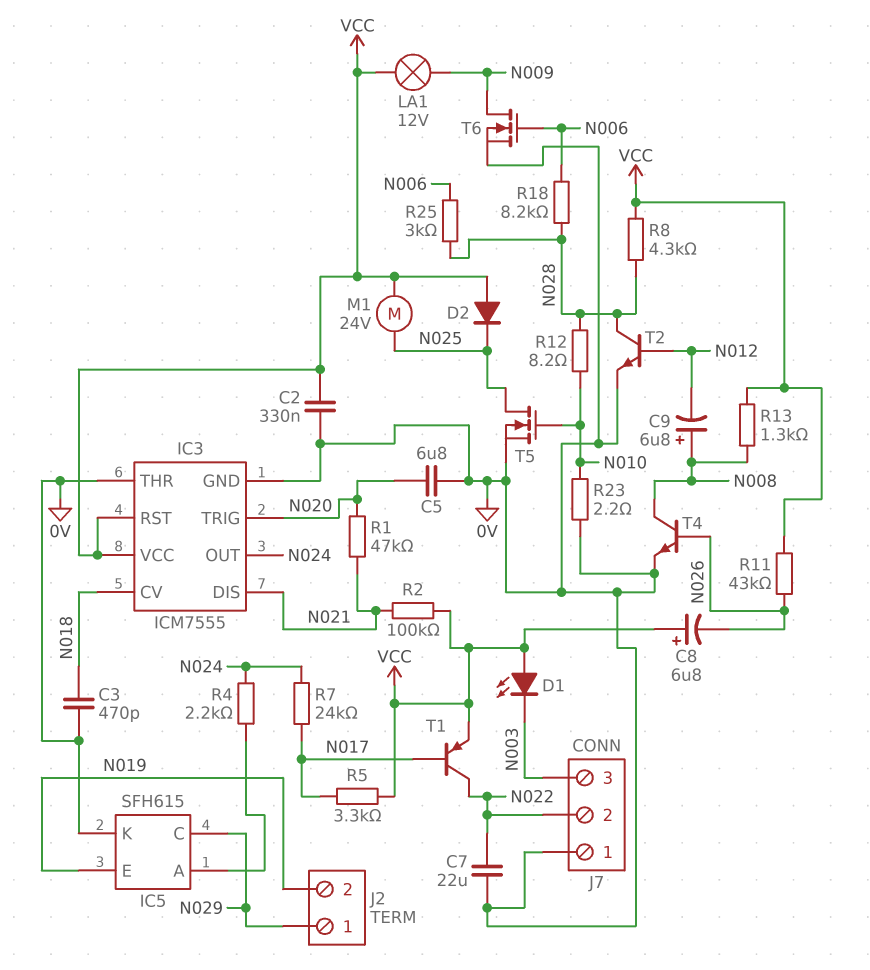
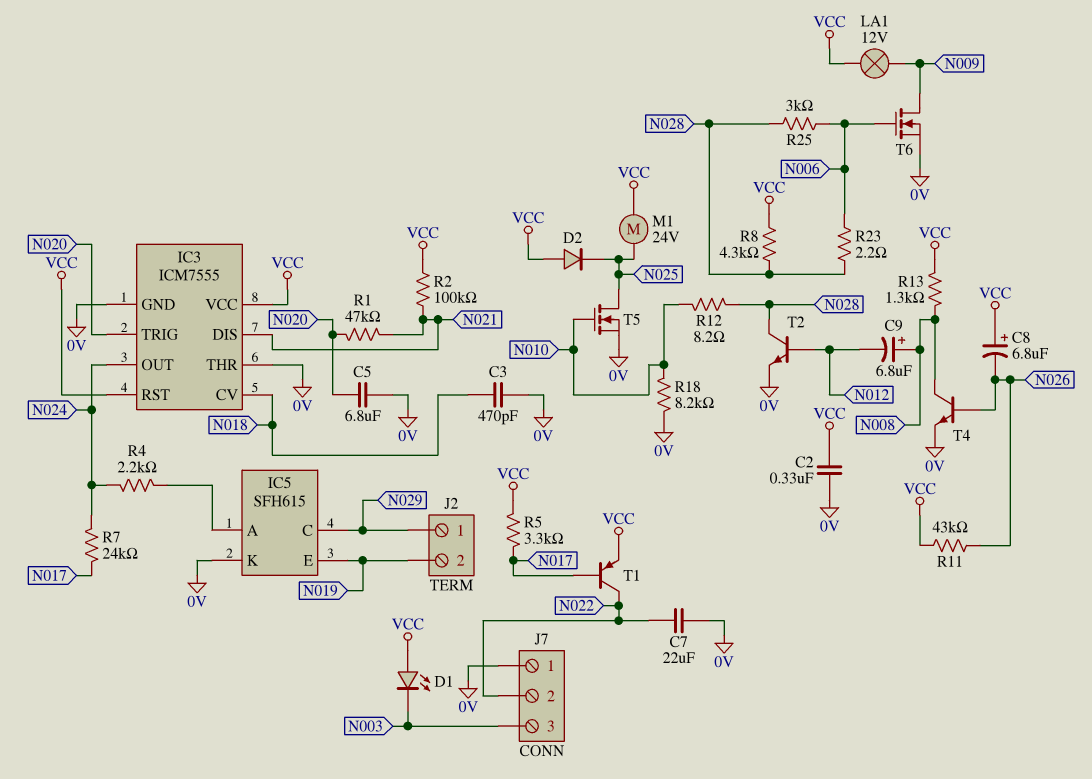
R18: 8.2k (N006, N028) -> 8.2k (0V, N010)
R23: 2.2 (0V, N010) -> 2.2 (N006, N028)

